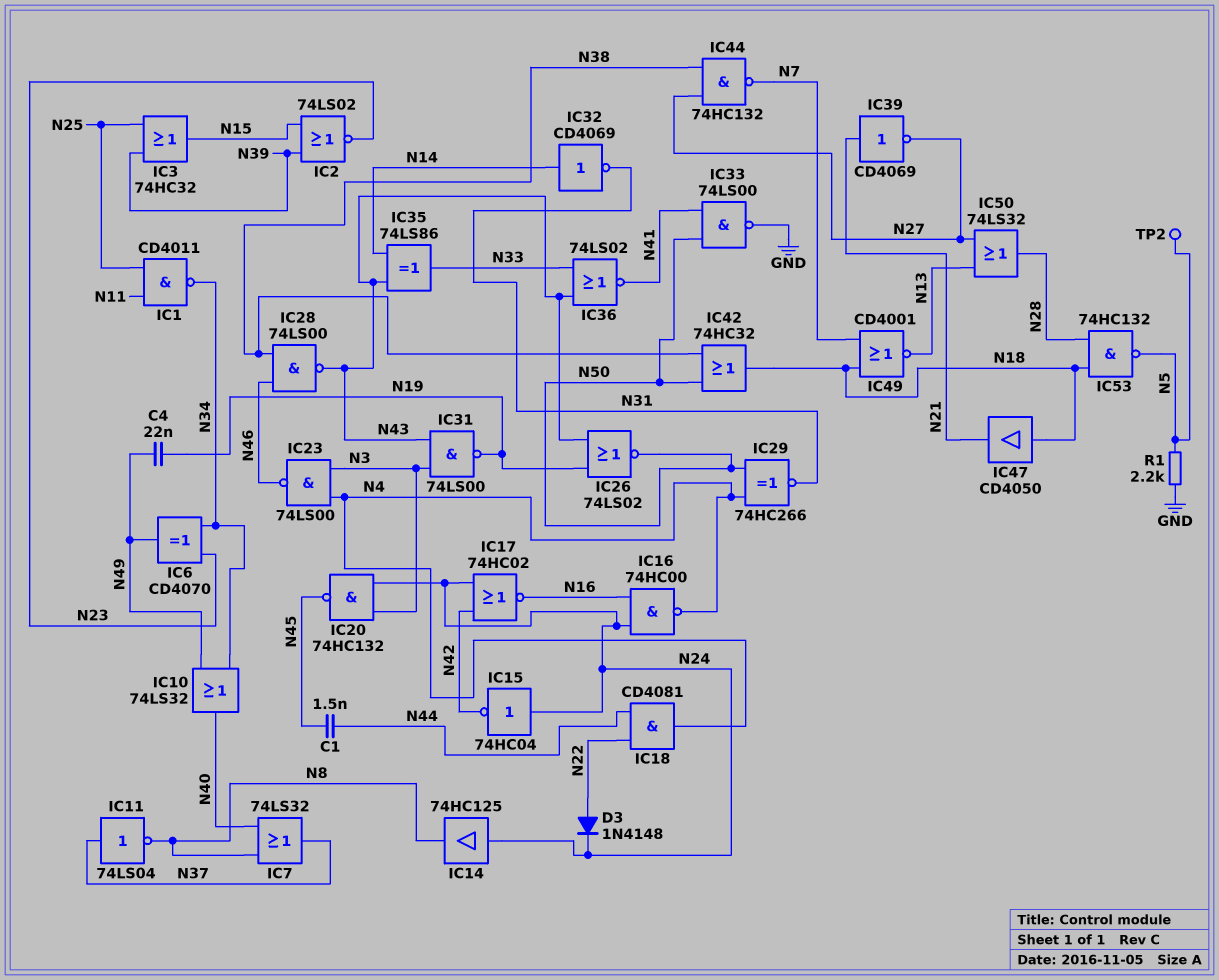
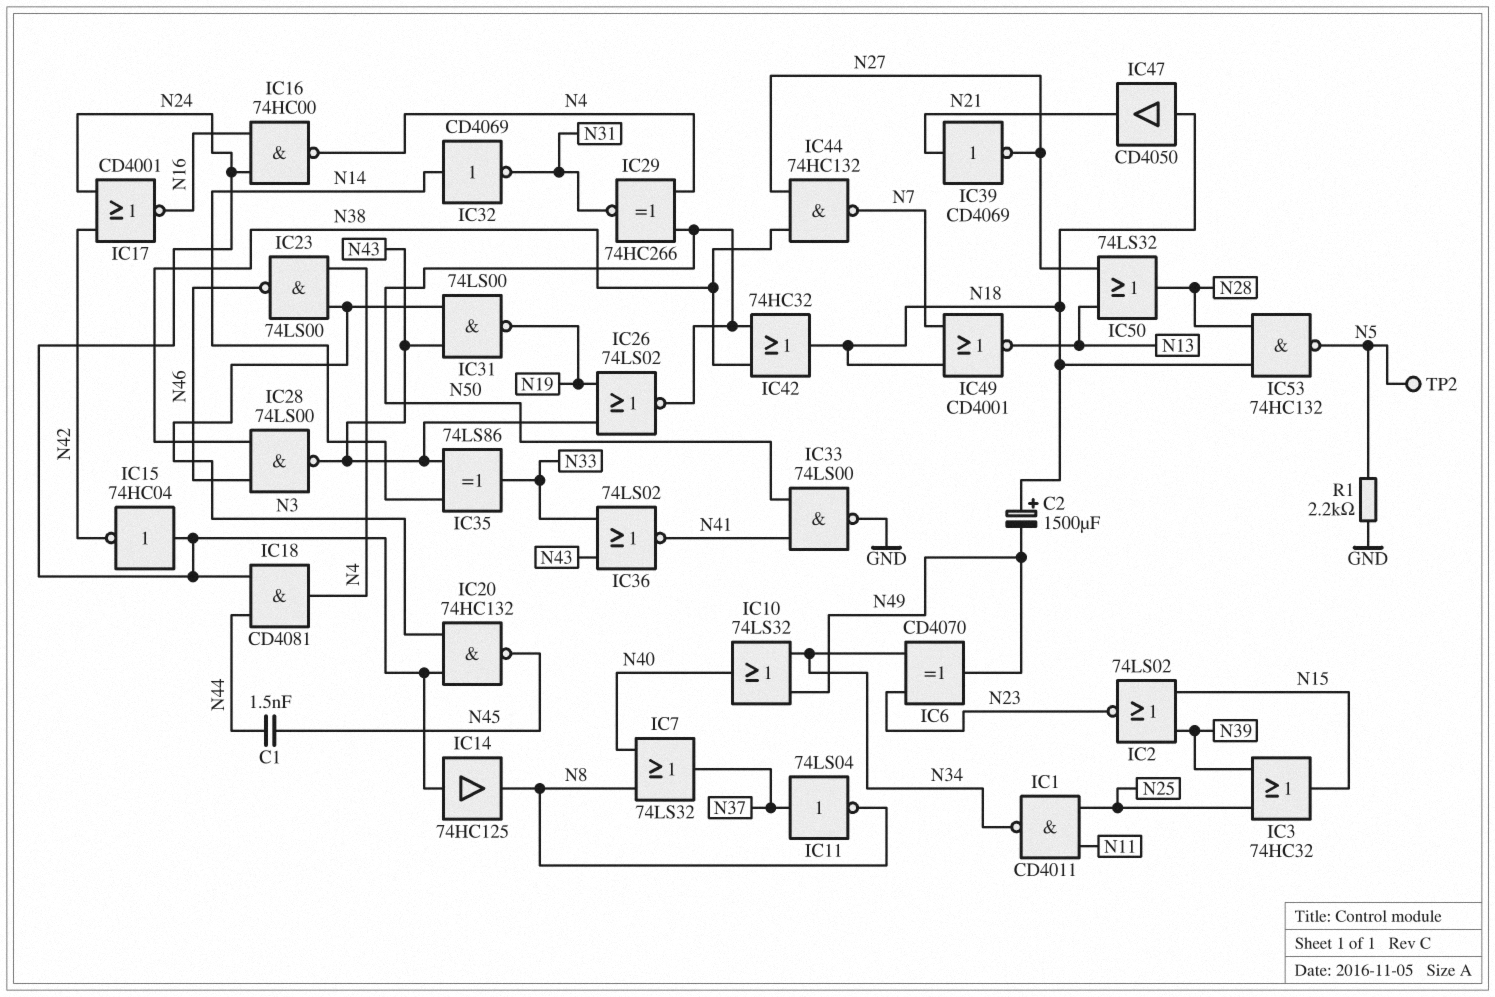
C2: none -> 1500uF (plus N18, minus N49)
C4: 22nF (N19, N49) -> none
D3: diode 1N4148 (A N22, K N24) -> none
IC17: NOR 74HC02 (in N24, in N42, out N16) -> NOR CD4001 (in N24, in N42, out N16)
IC18: AND CD4081 (in N22, in N44, out N4) -> AND CD4081 (in N24, in N44, out N4)

